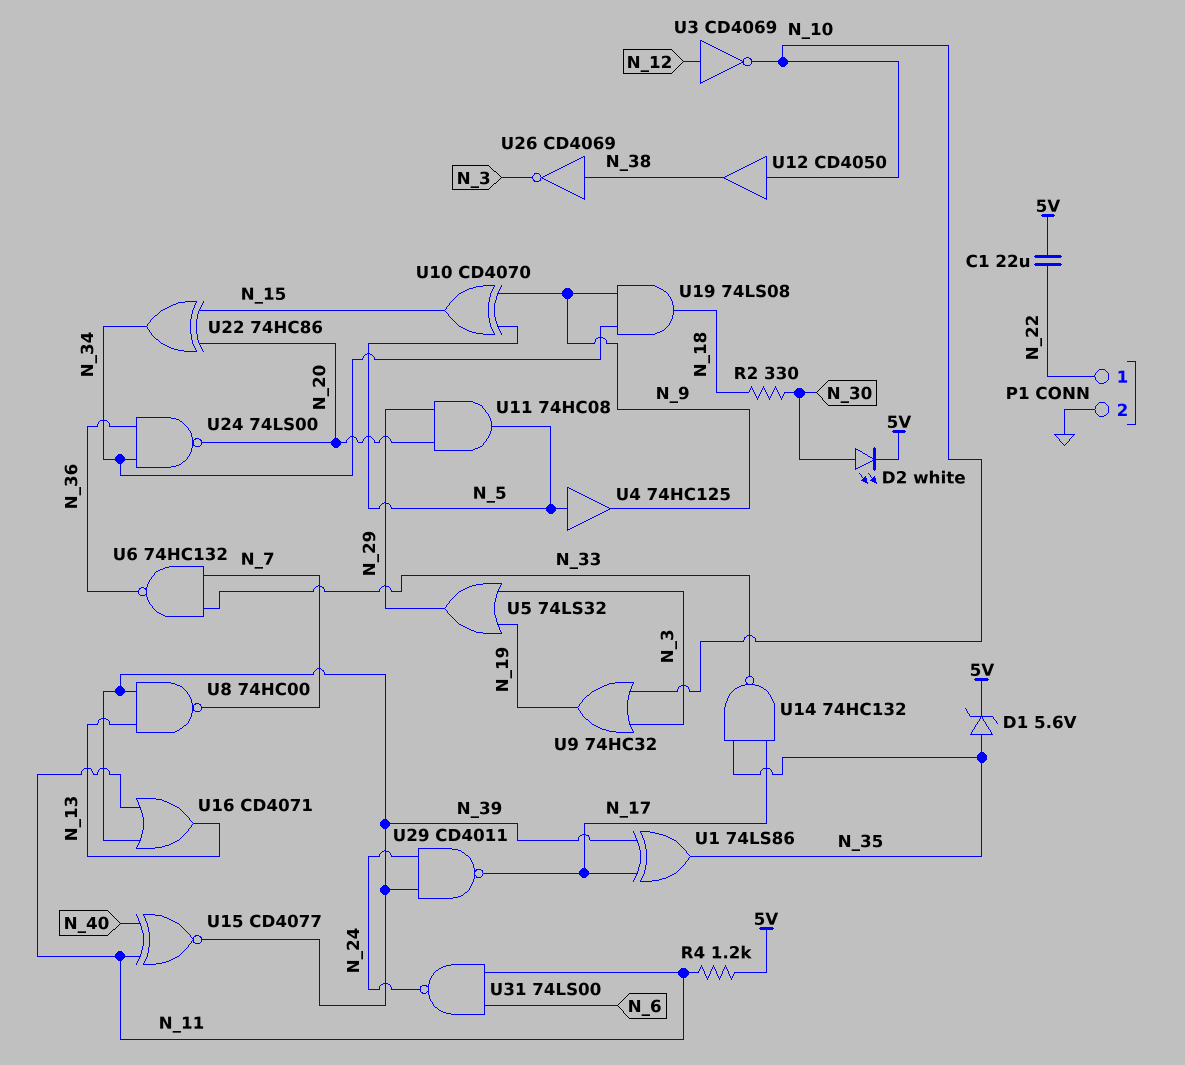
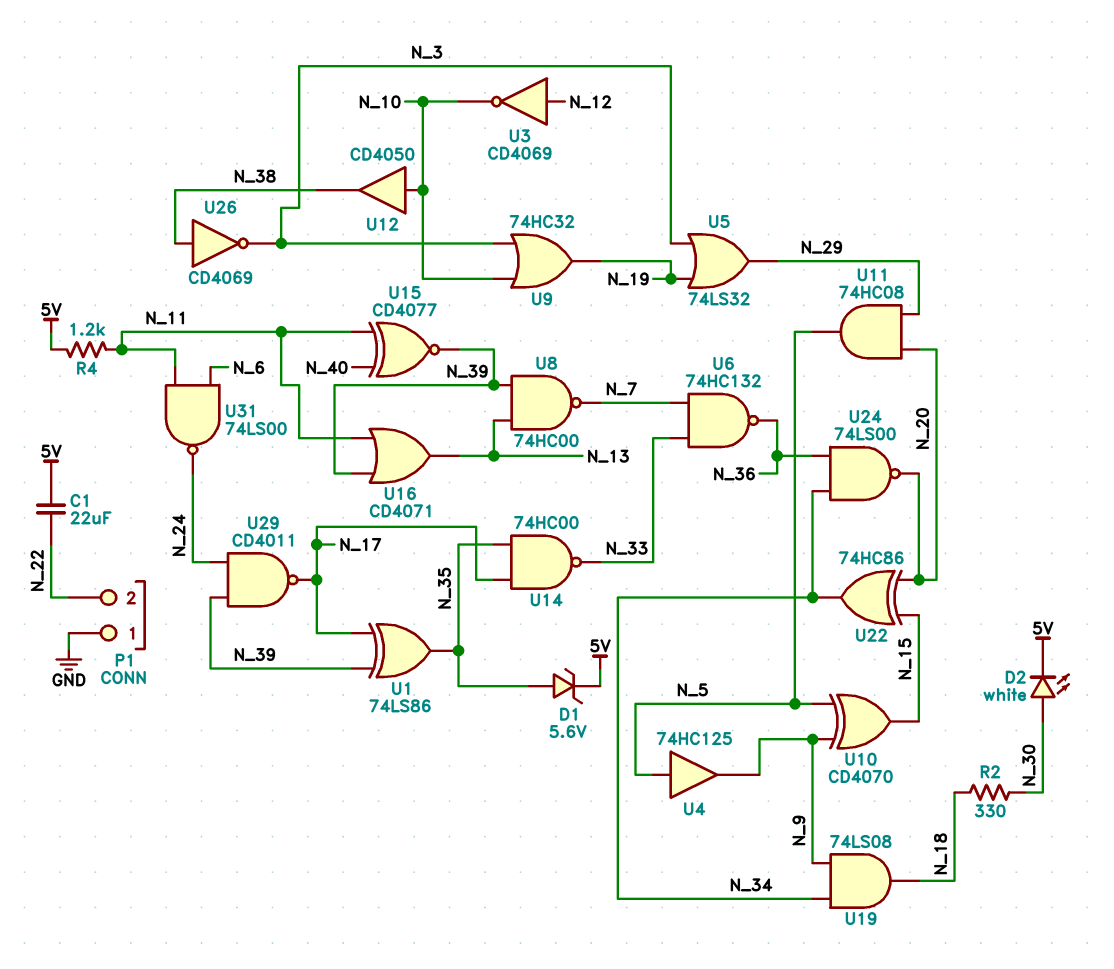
P1 pin 1: N_22 -> GND
P1 pin 2: GND -> N_22
U14: NAND 74HC132 (in N_17, in N_35, out N_33) -> NAND 74HC00 (in N_17, in N_35, out N_33)

